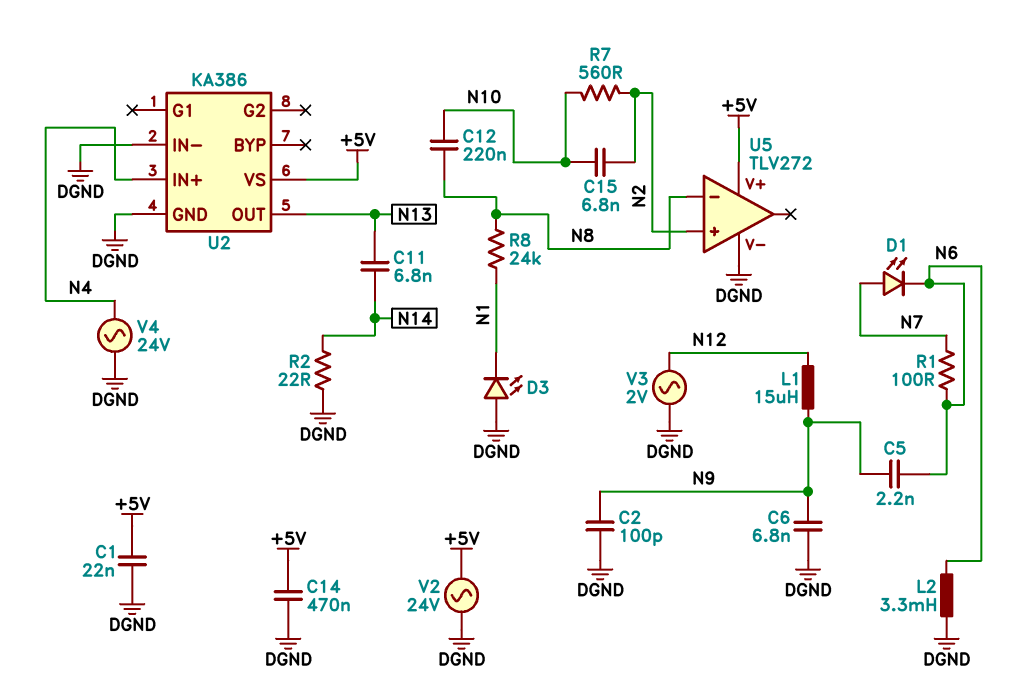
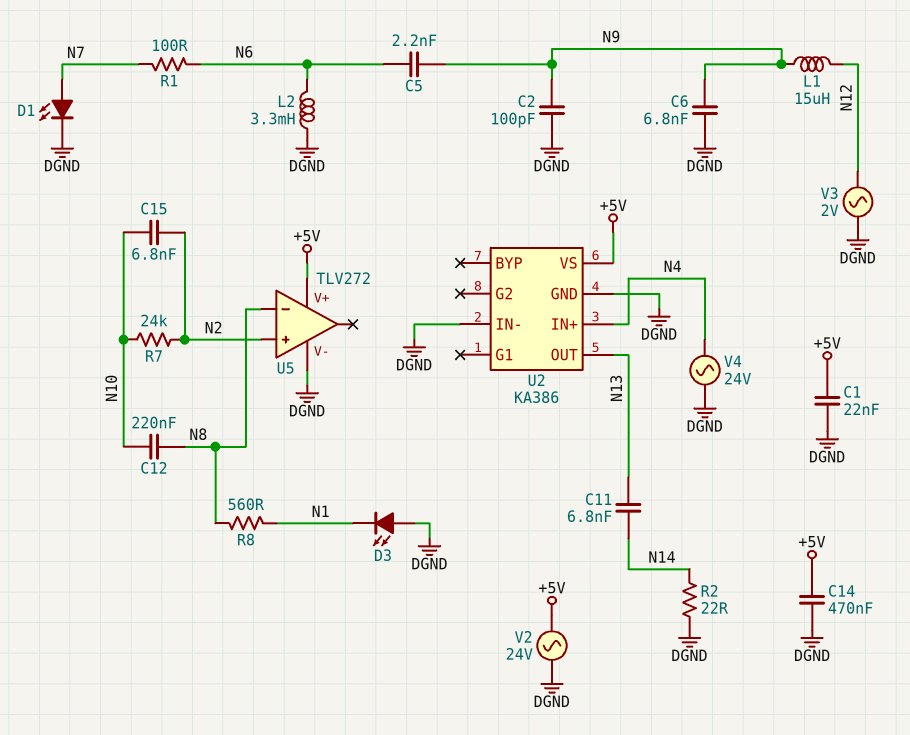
D1: LED (A N7, K N6) -> LED (A N7, K DGND)
R7: 560 (N2, N10) -> 24k (N2, N10)
R8: 24k (N1, N8) -> 560 (N1, N8)

